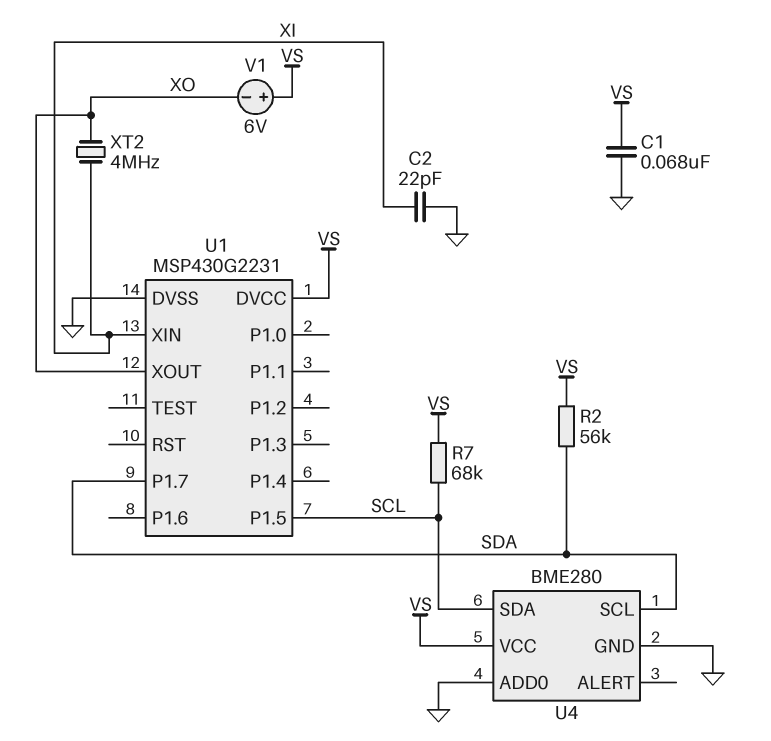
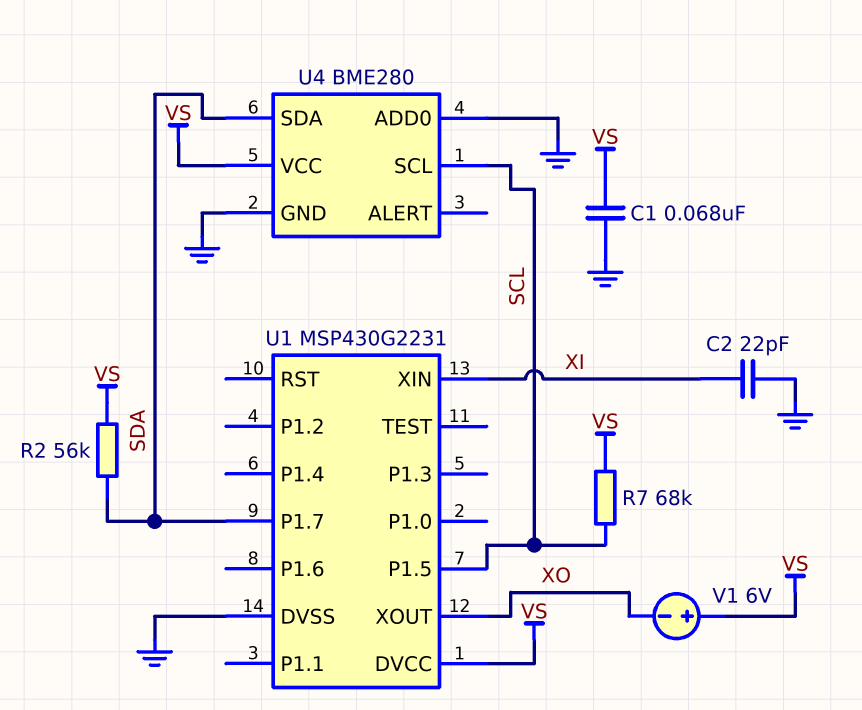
U4 pin SCL: SDA -> SCL
U4 pin SDA: SCL -> SDA
XT2: 4MHz (XI, XO) -> none

